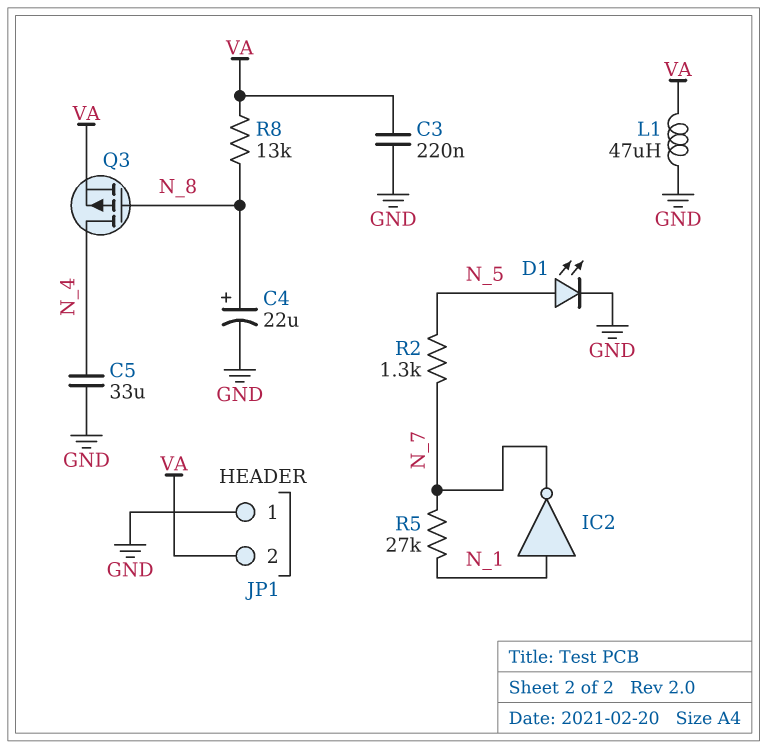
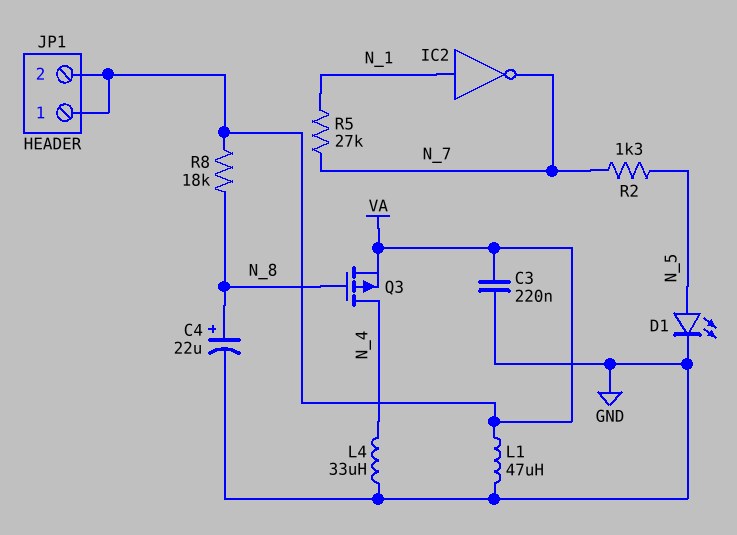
C5: 33uF (GND, N_4) -> none
JP1 pin 1: GND -> VA
L4: none -> 33uH (GND, N_4)
R8: 13k (N_8, VA) -> 18k (N_8, VA)

